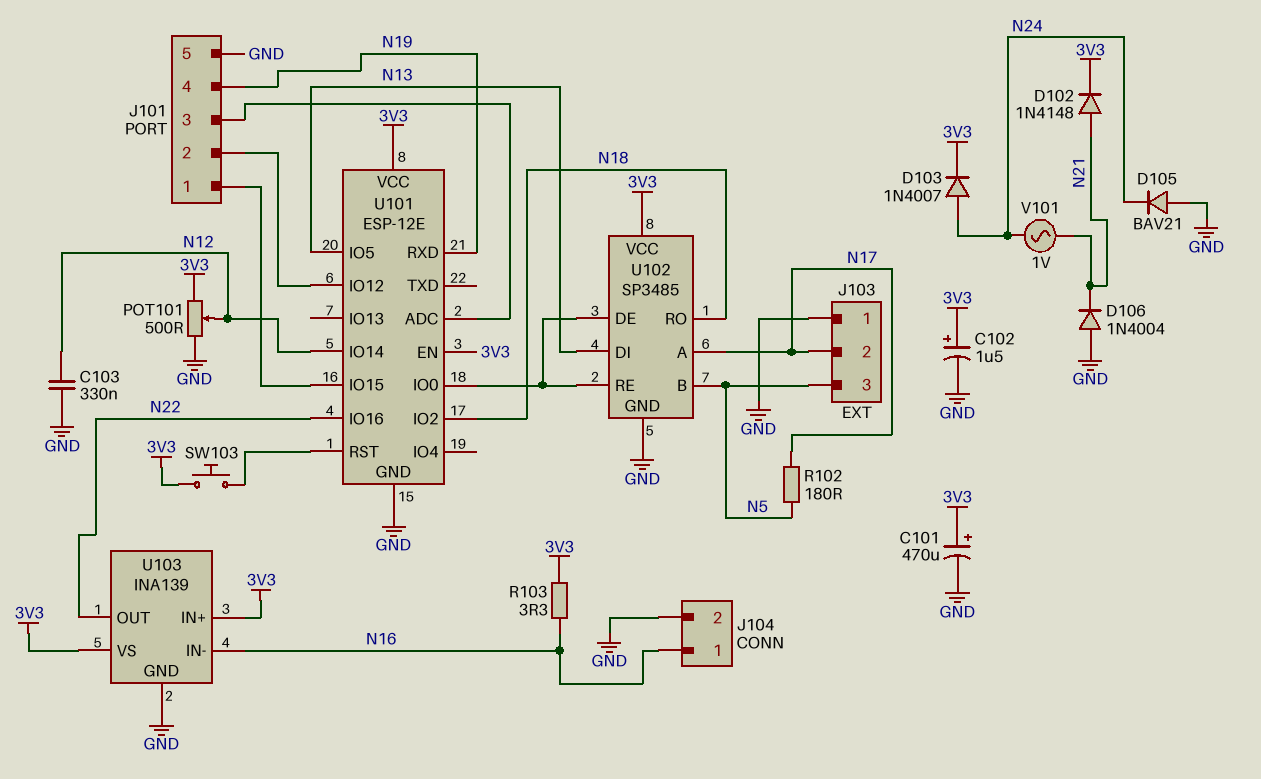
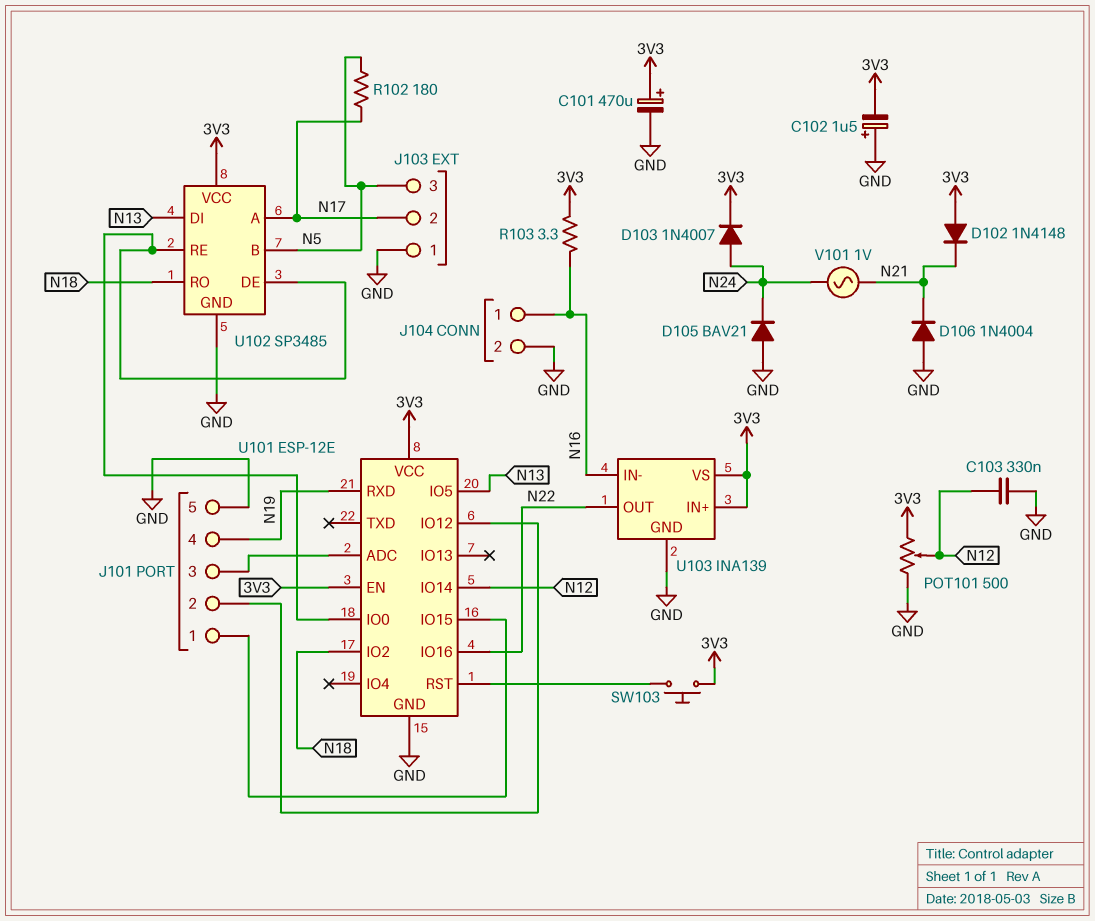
C102: 1.5uF (plus 3V3, minus GND) -> 1.5uF (plus GND, minus 3V3)
D102: diode 1N4148 (A N21, K 3V3) -> diode 1N4148 (A 3V3, K N21)

